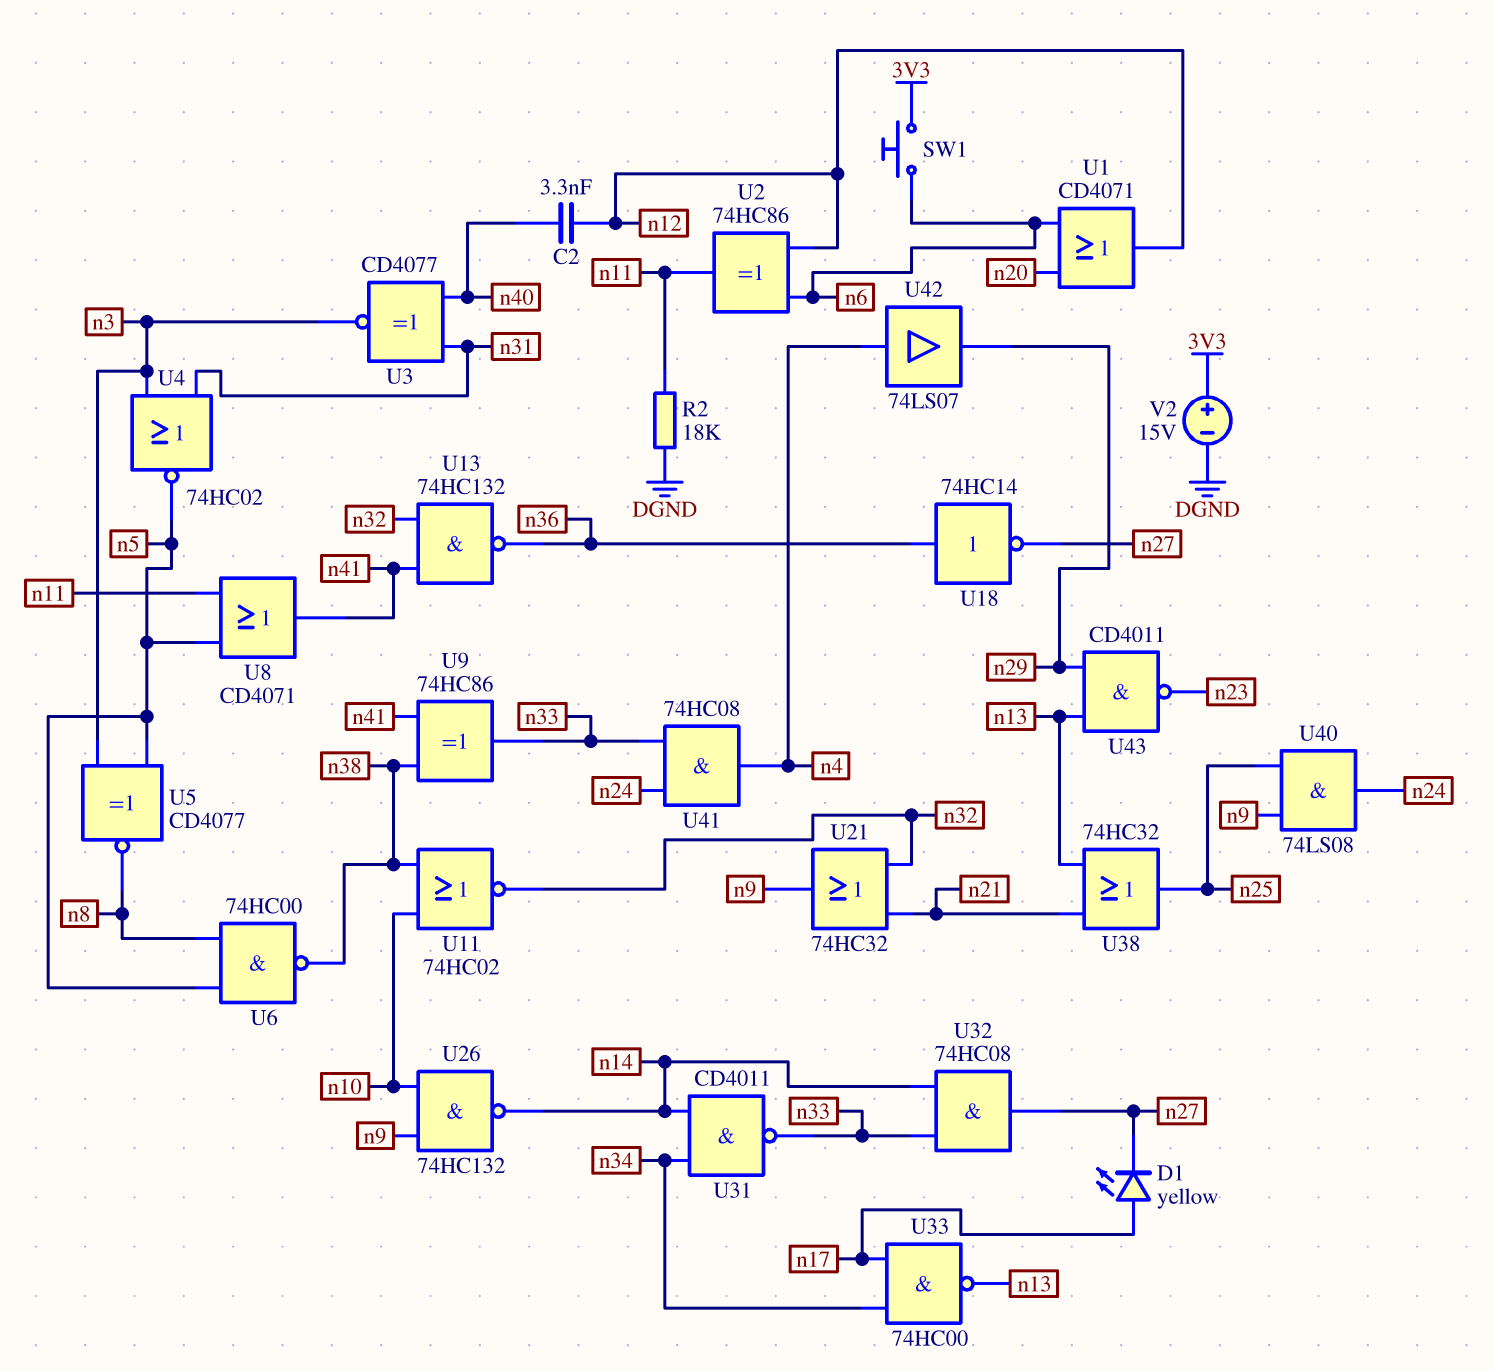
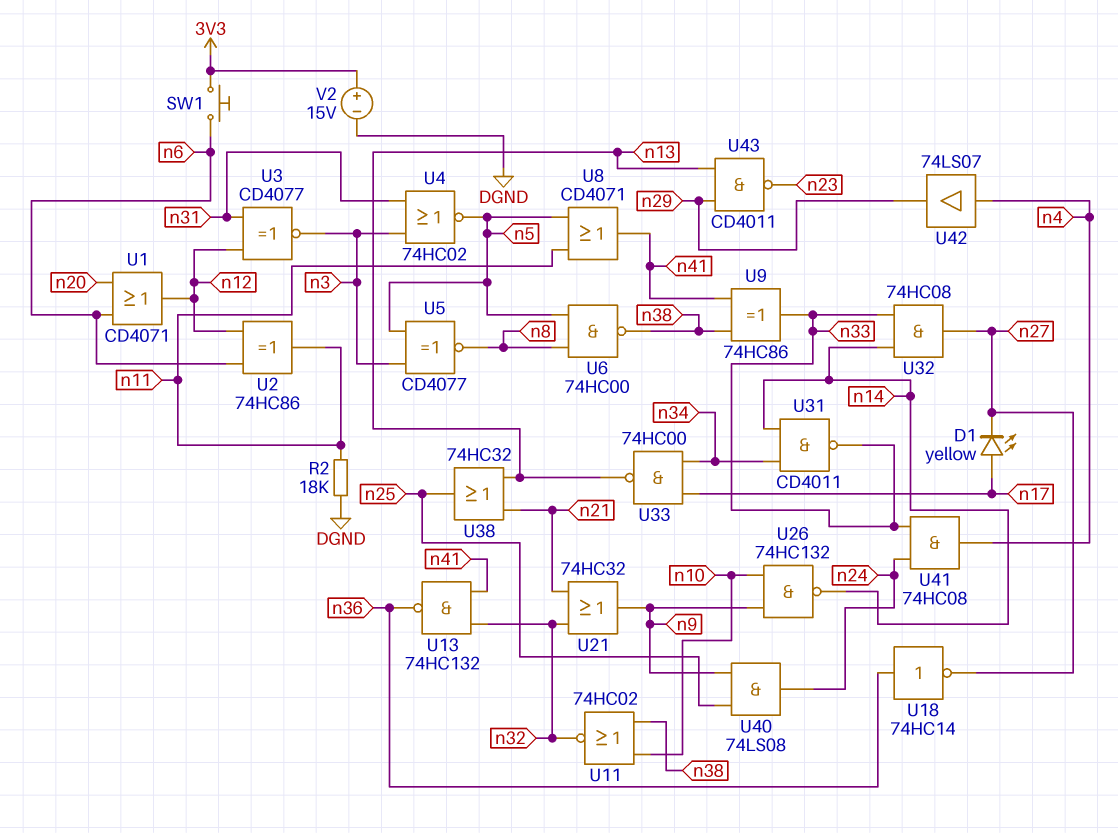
C2: 3.3nF (n12, n40) -> none
U3: XNOR CD4077 (in n31, in n40, out n3) -> XNOR CD4077 (in n12, in n31, out n3)

